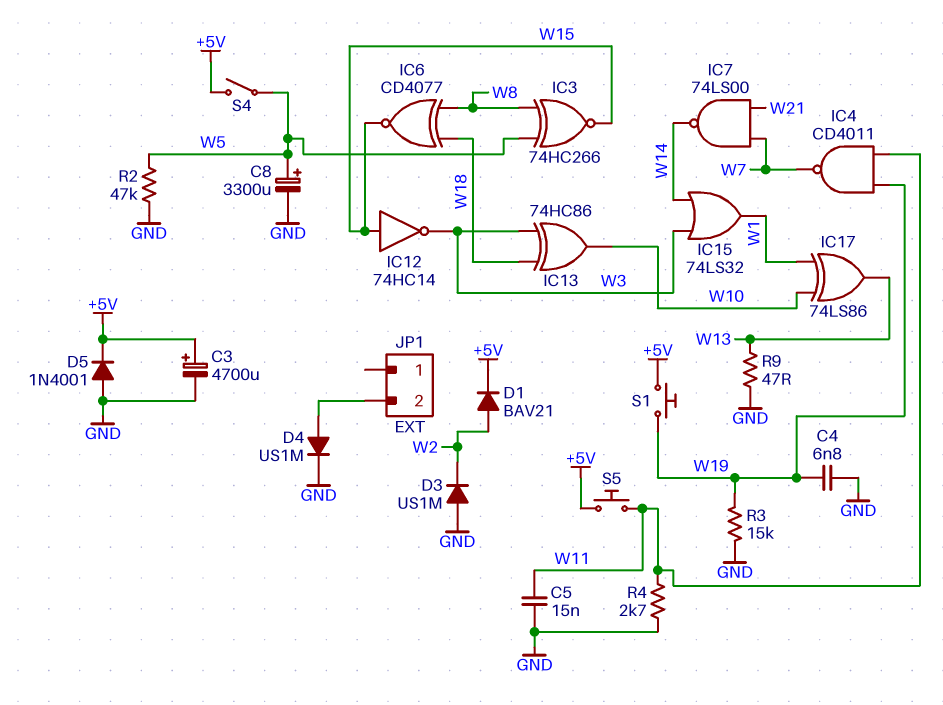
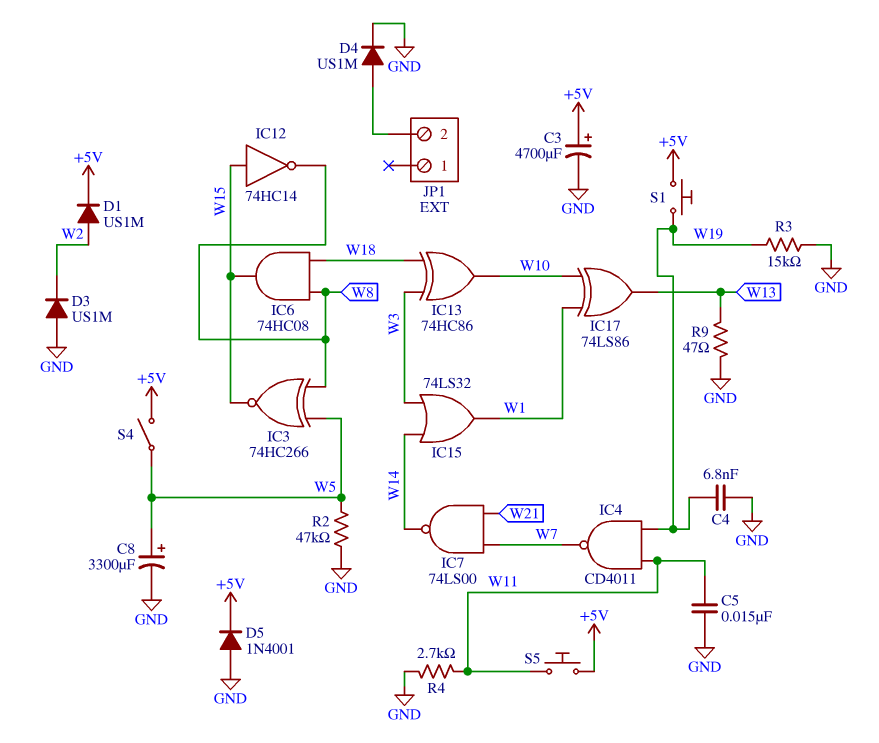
D1: diode BAV21 (A W2, K +5V) -> diode US1M (A W2, K +5V)
IC6: XNOR CD4077 (in W8, in W18, out W15) -> AND 74HC08 (in W8, in W18, out W15)
IC12: NOT 74HC14 (in W15, out W3) -> NOT 74HC14 (in W15, out W8)

